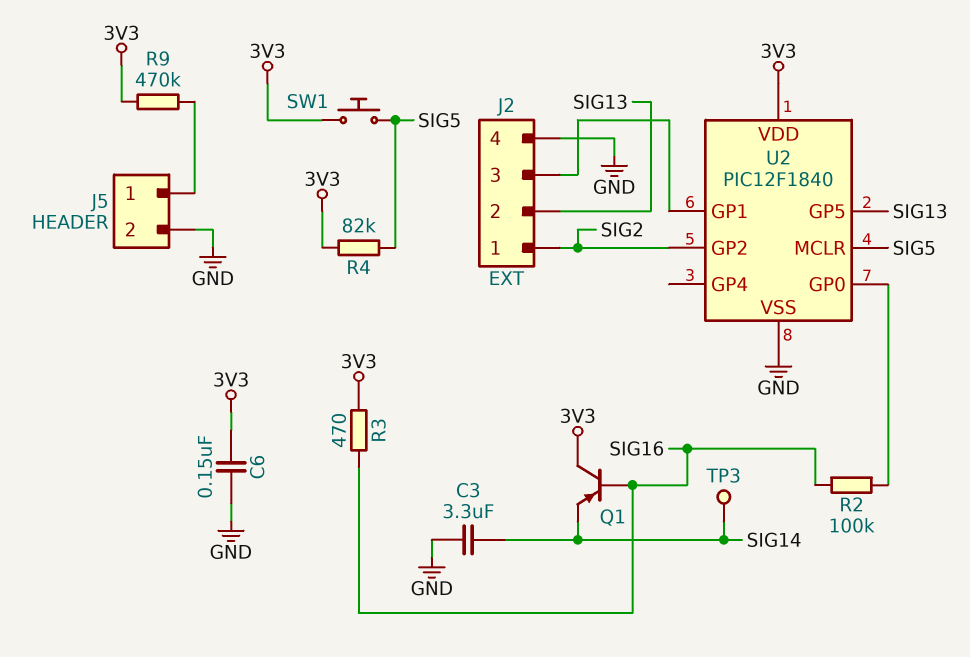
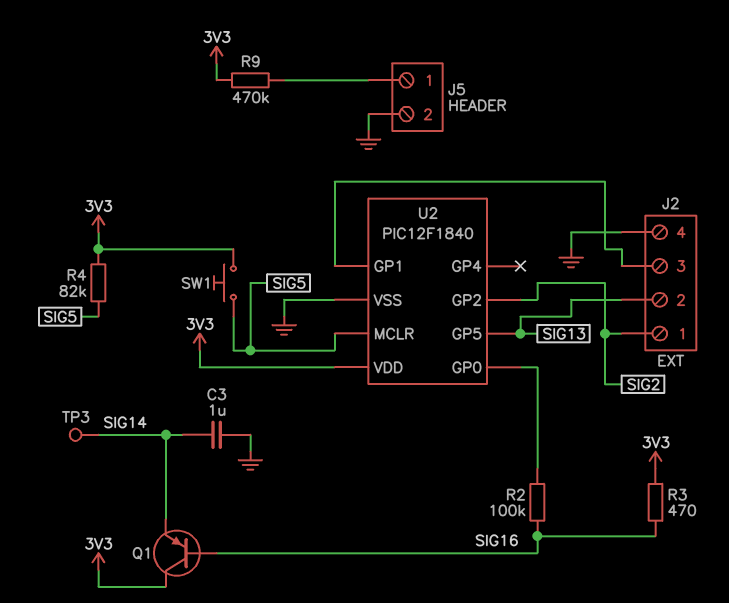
C3: 3.3uF (GND, SIG14) -> 1uF (GND, SIG14)
C6: 150nF (3V3, GND) -> none

